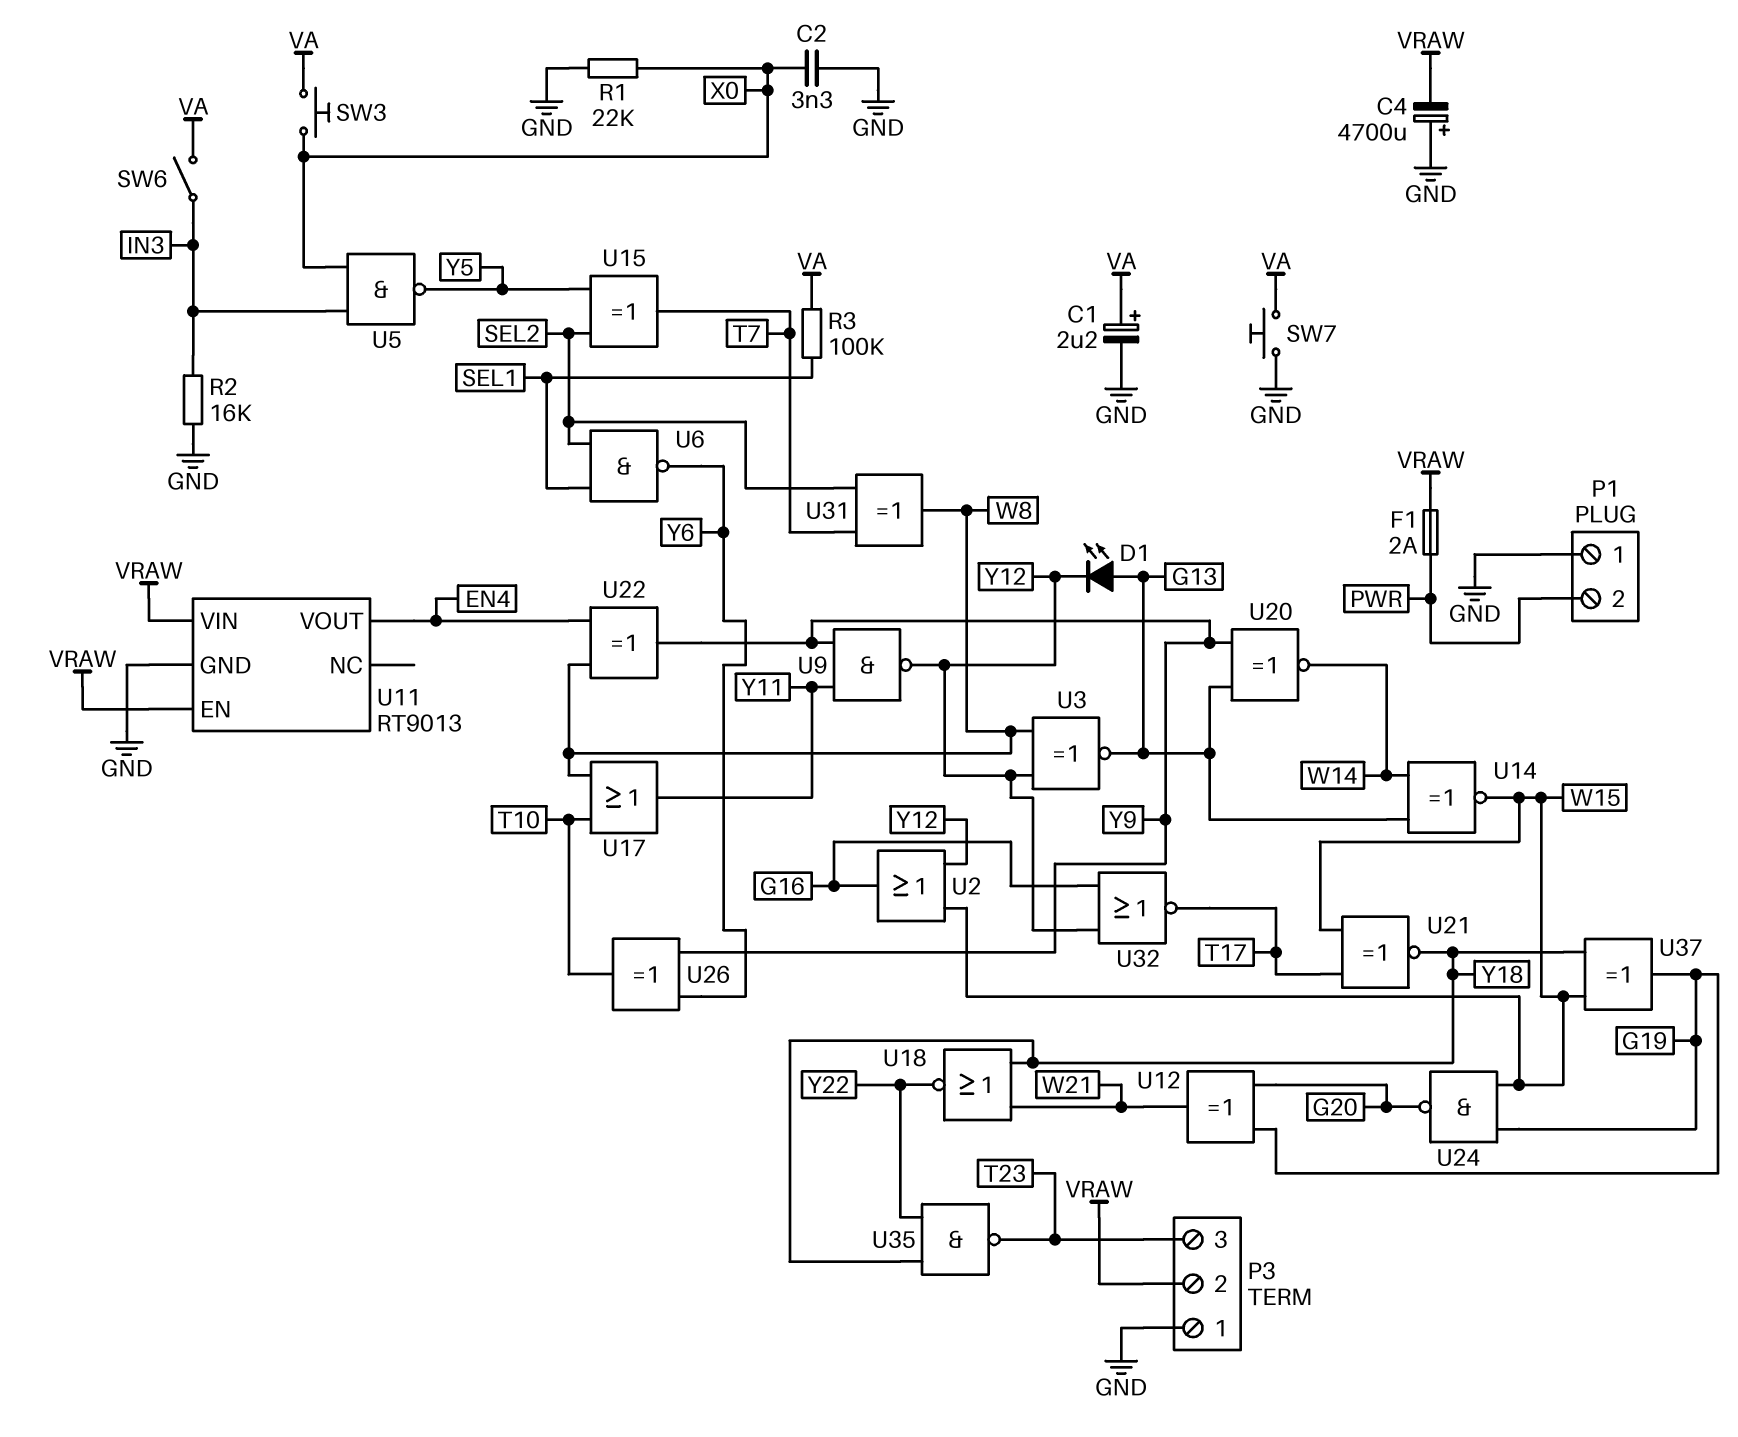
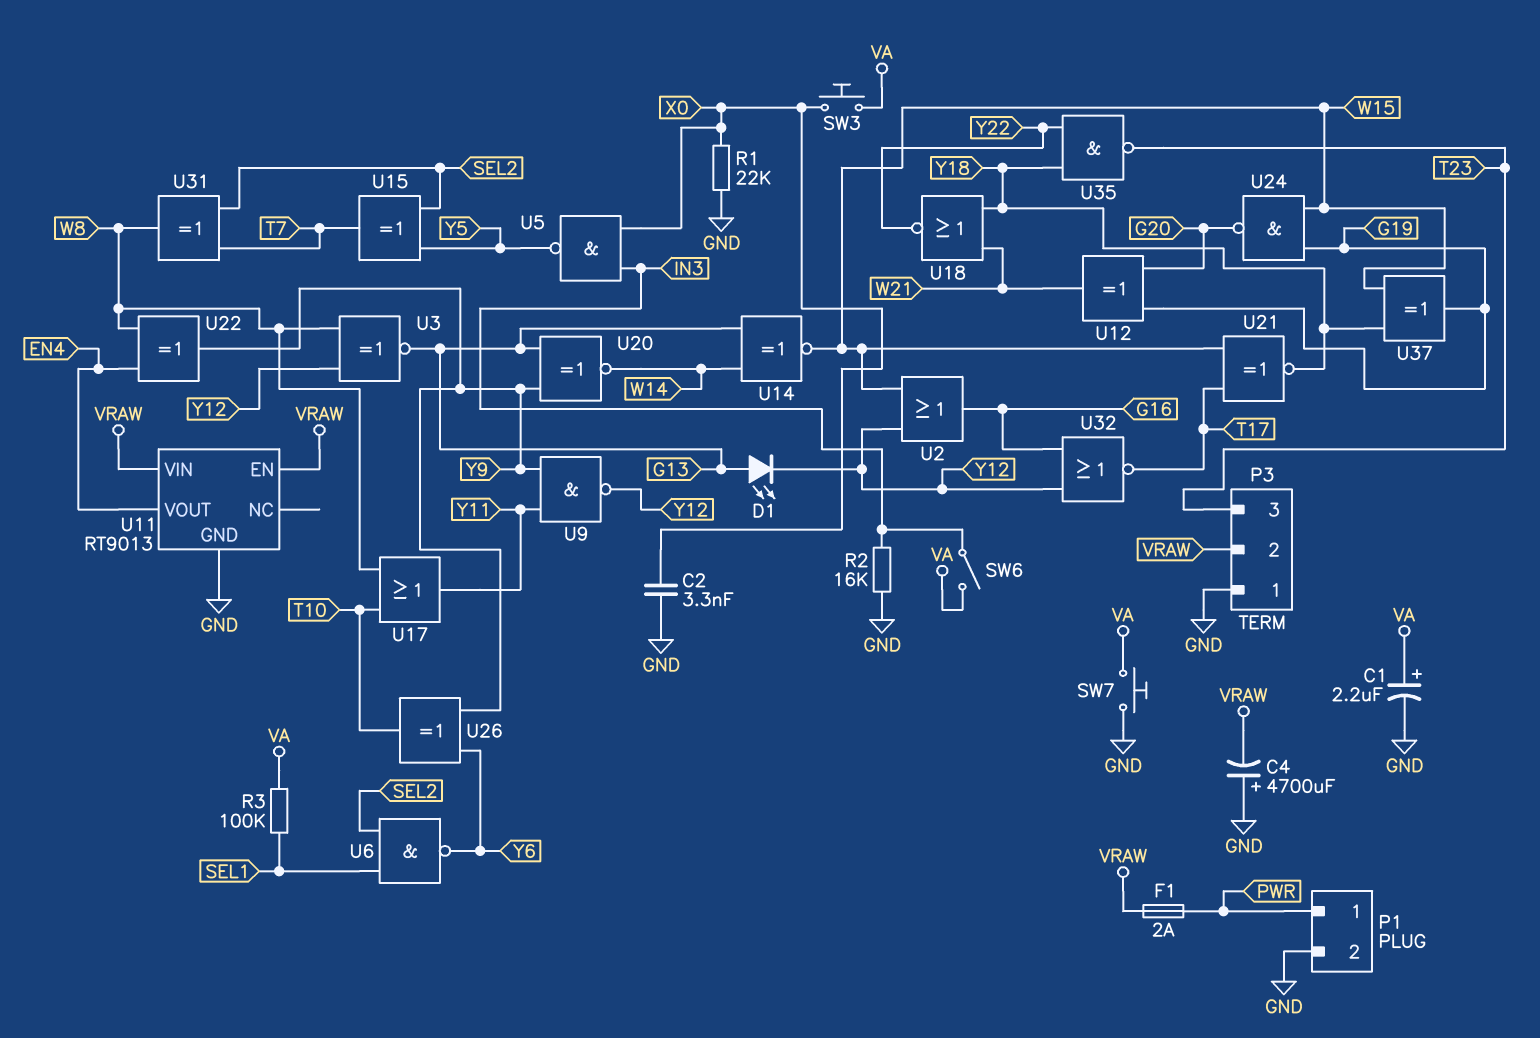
P1 pin 1: GND -> PWR
P1 pin 2: PWR -> GND

